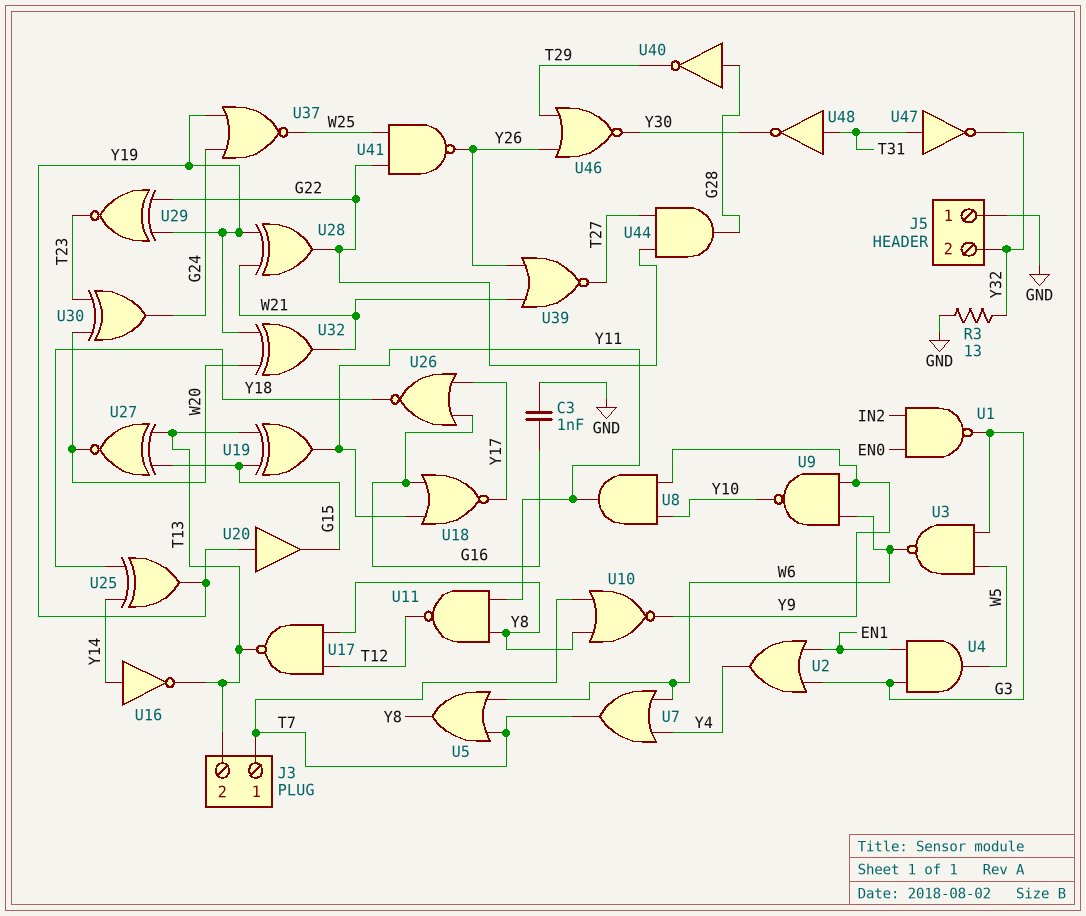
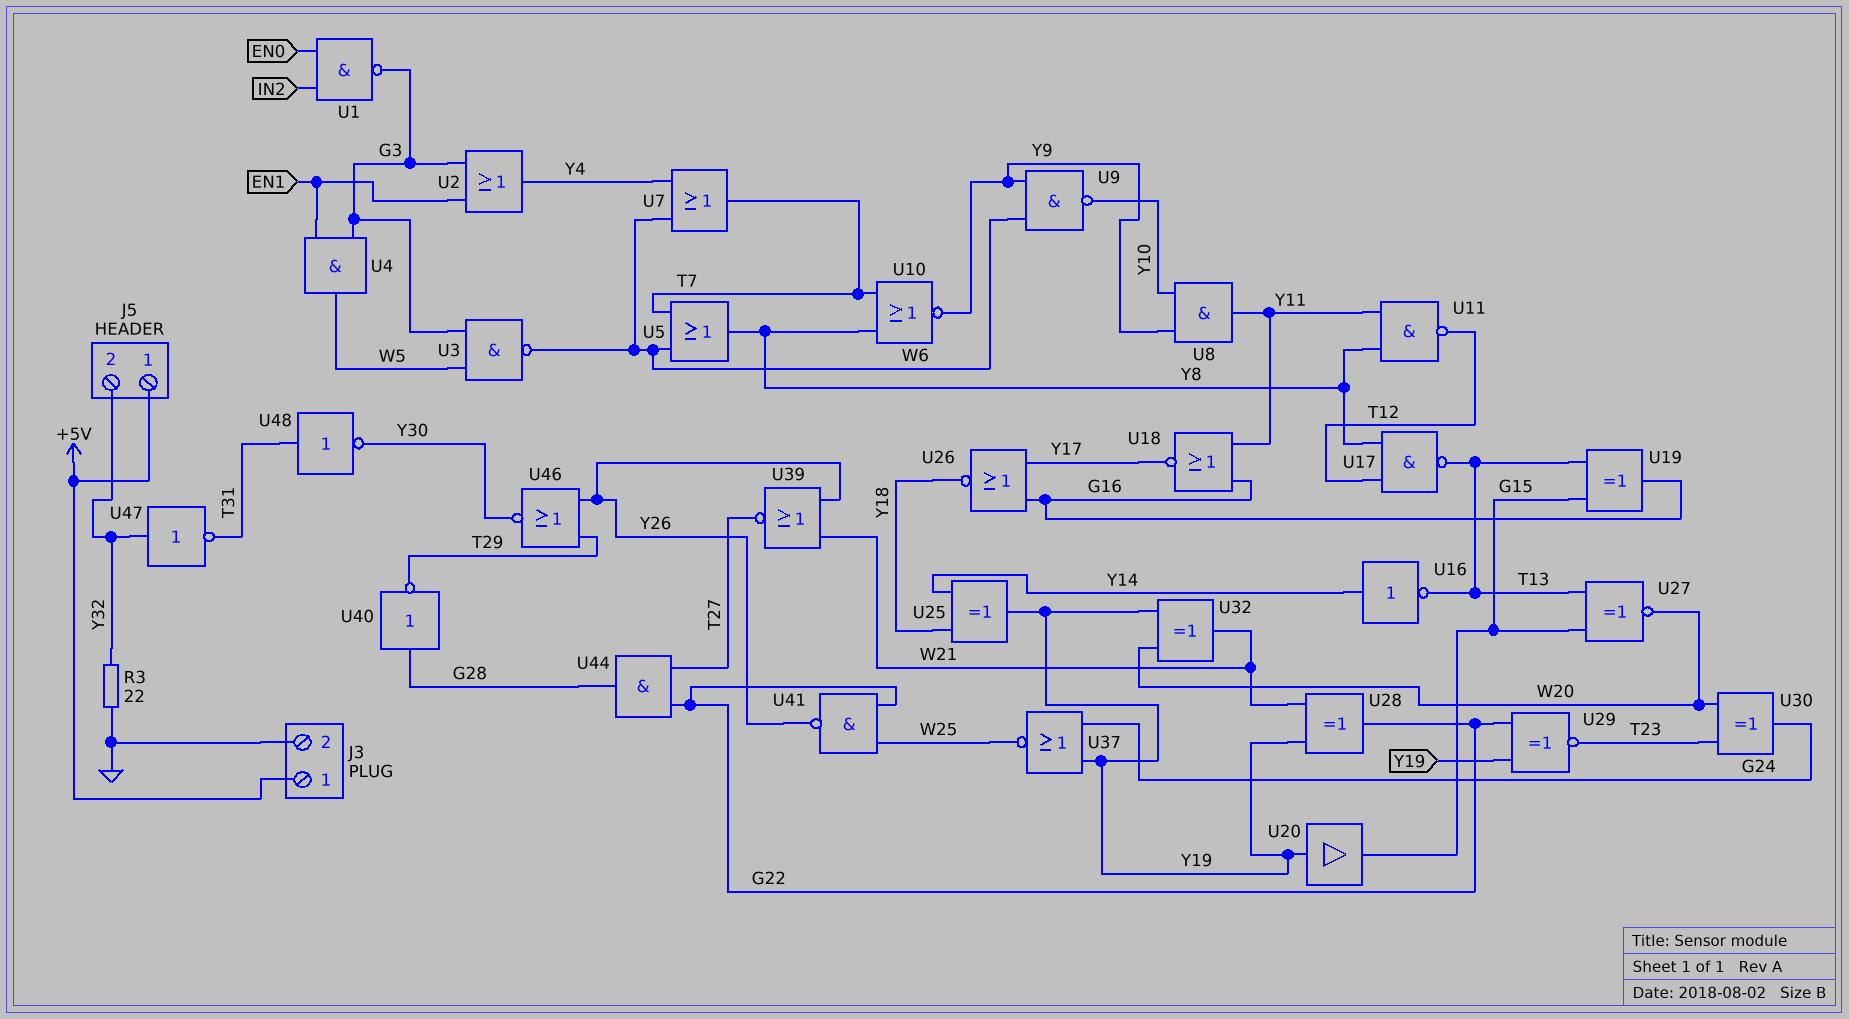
C3: 1nF (G16, GND) -> none
J3 pin 1: T7 -> +5V
J3 pin 2: T13 -> GND
J5 pin 1: GND -> +5V
R3: 13 (GND, Y32) -> 22 (GND, Y32)
U19: XOR (in G15, in T13, out Y11) -> XOR (in G15, in T13, out G16)
U47: NOT (in T31, out Y32) -> NOT (in Y32, out T31)

